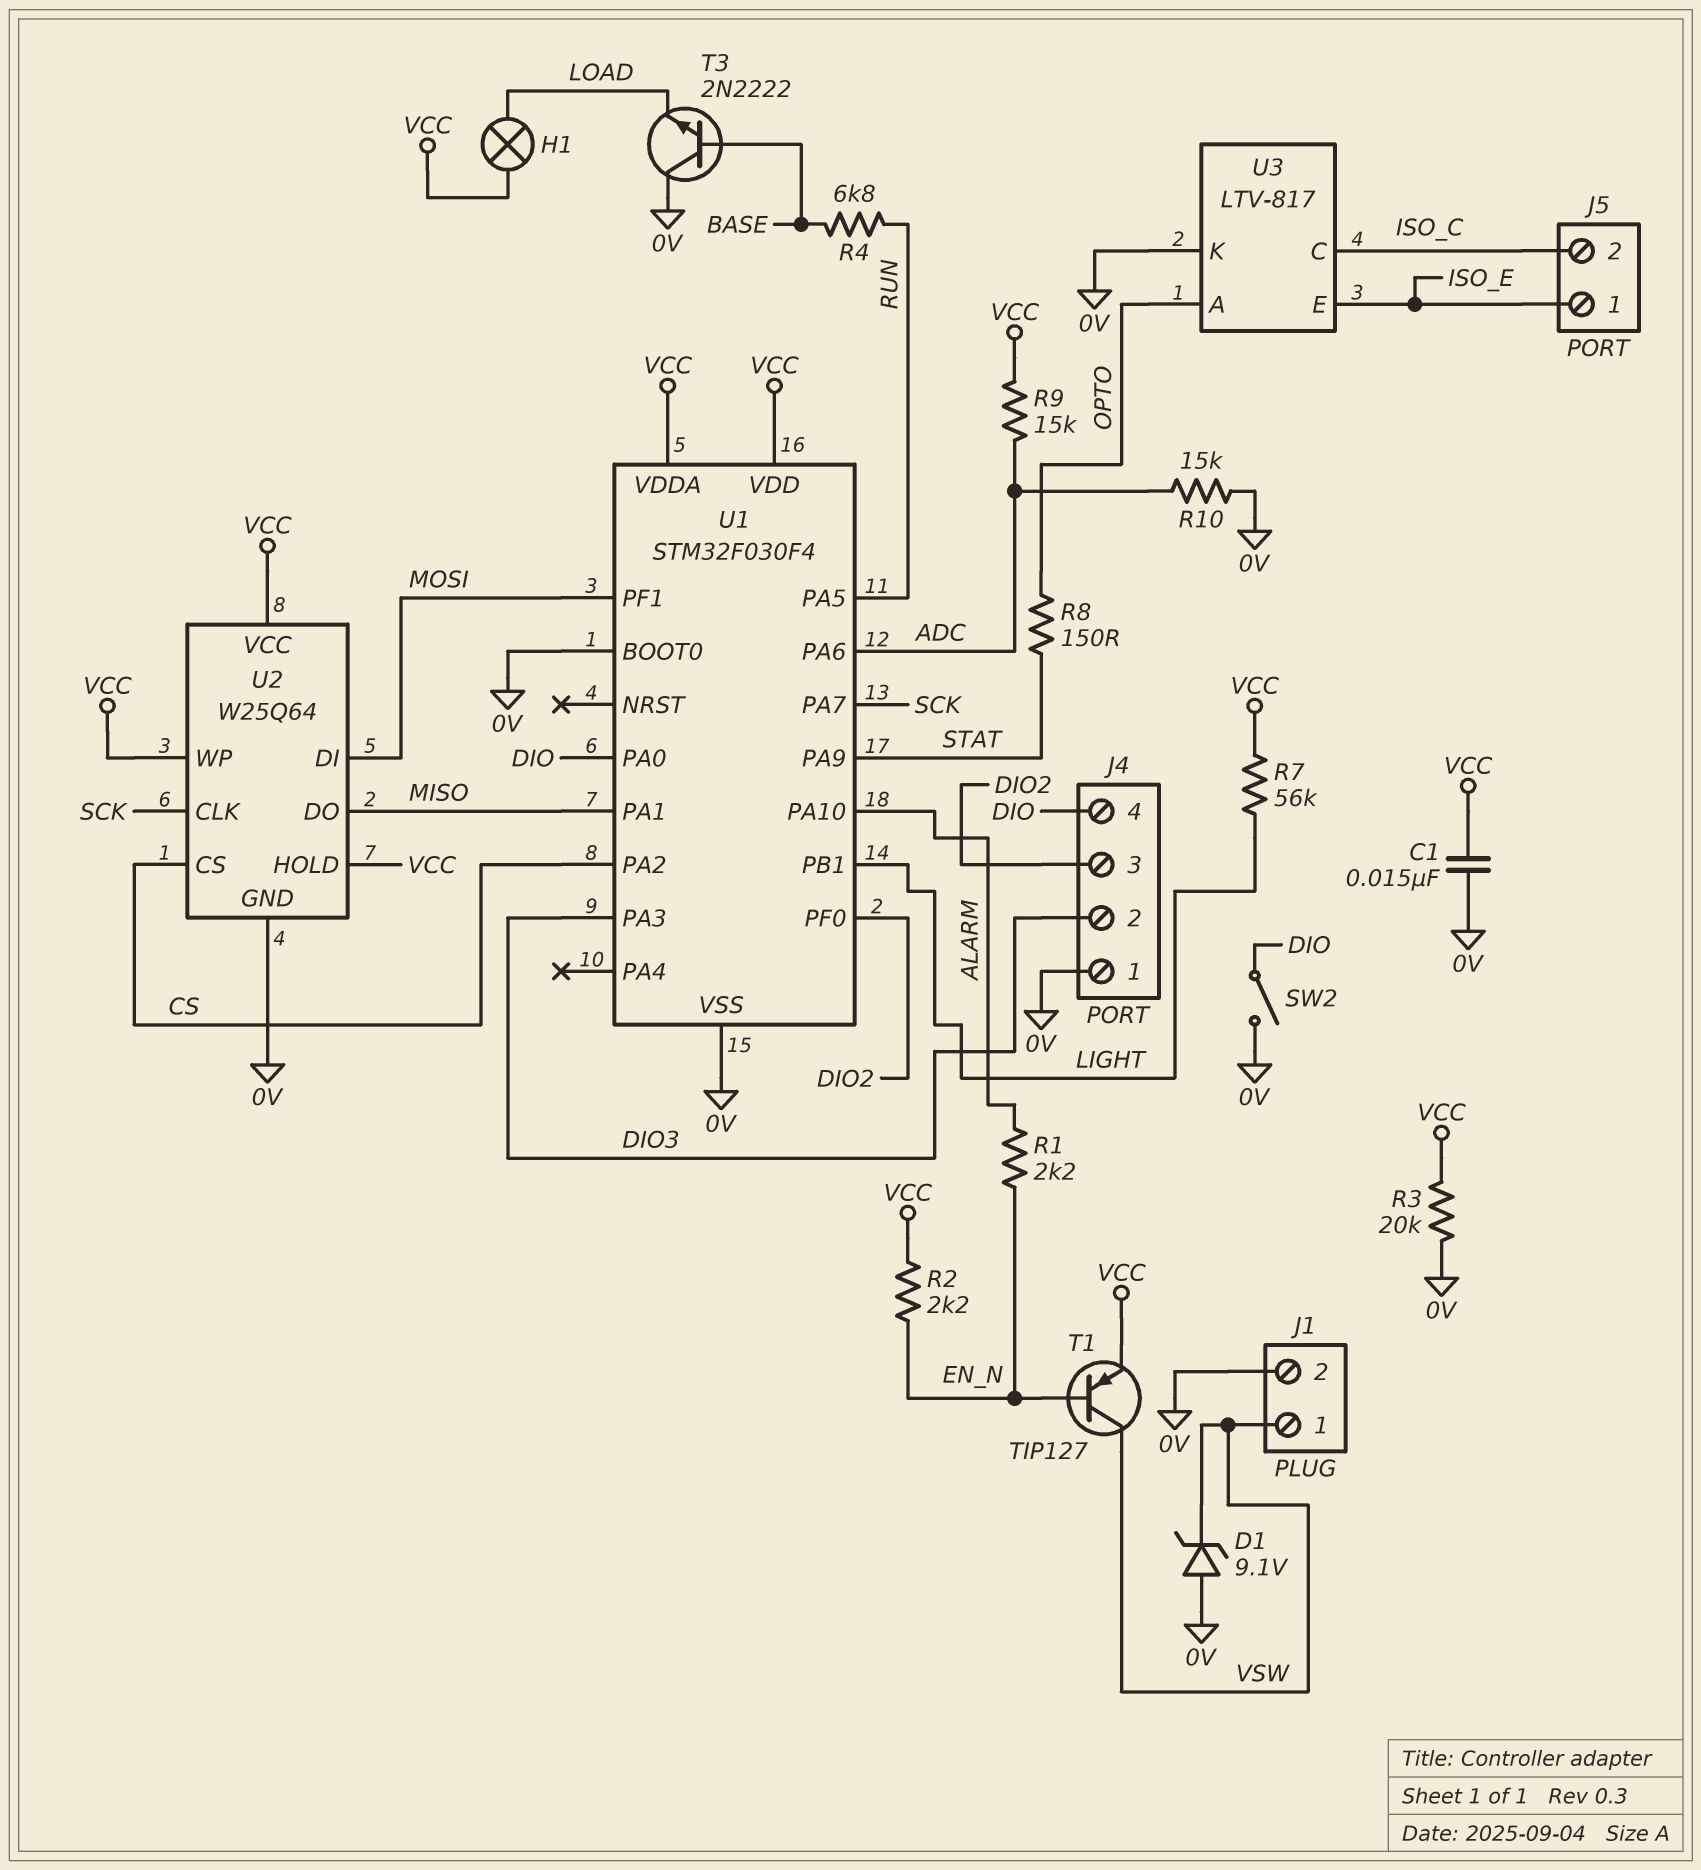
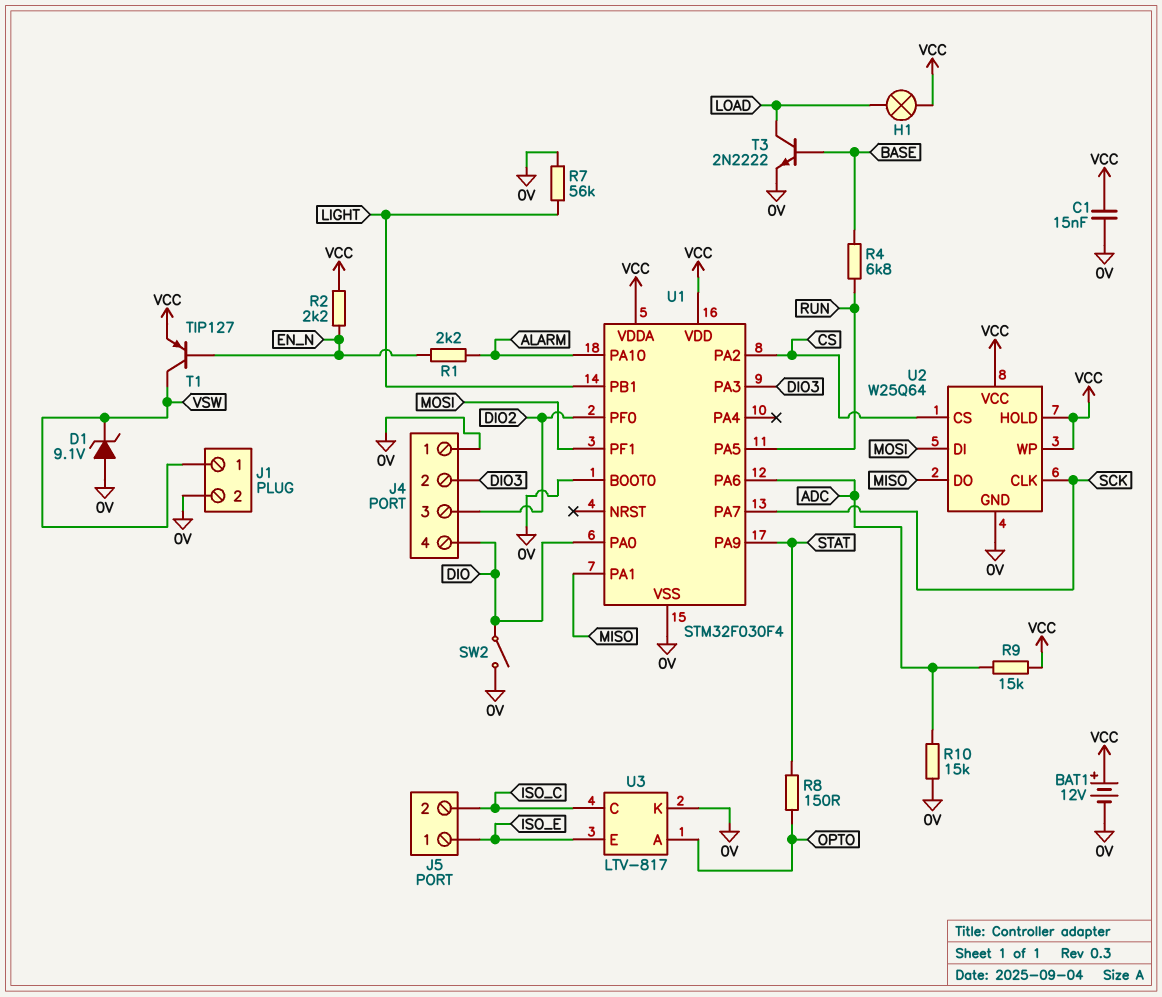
BAT1: none -> 12V (plus VCC, minus 0V)
R3: 20k (0V, VCC) -> none
R7: 56k (LIGHT, VCC) -> 56k (0V, LIGHT)
T3: NPN 2N2222 (B BASE, C 0V, E LOAD) -> NPN 2N2222 (B BASE, C LOAD, E 0V)

